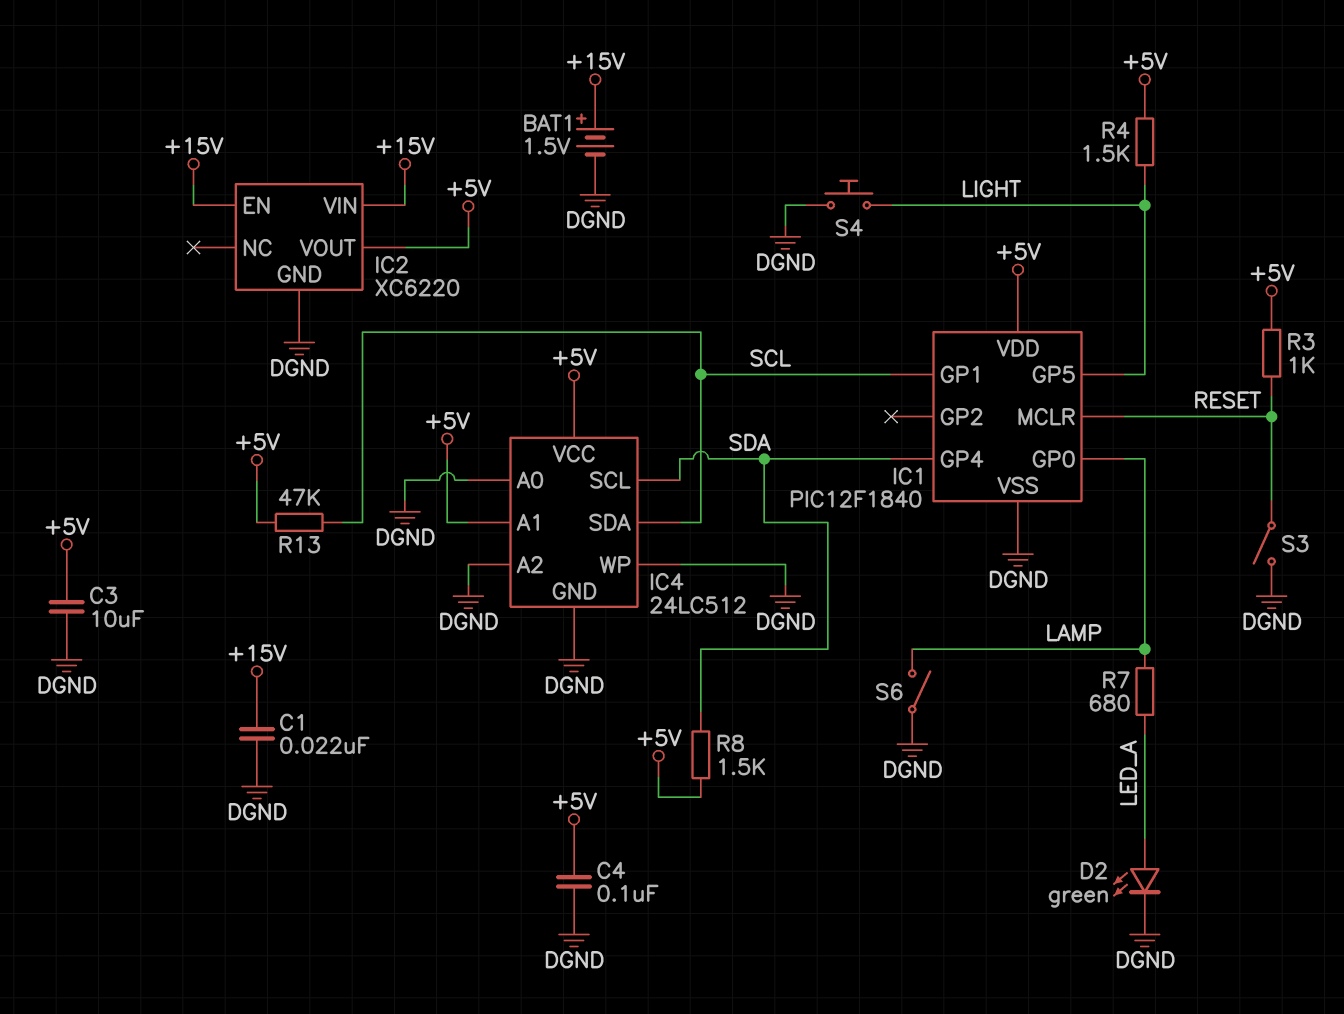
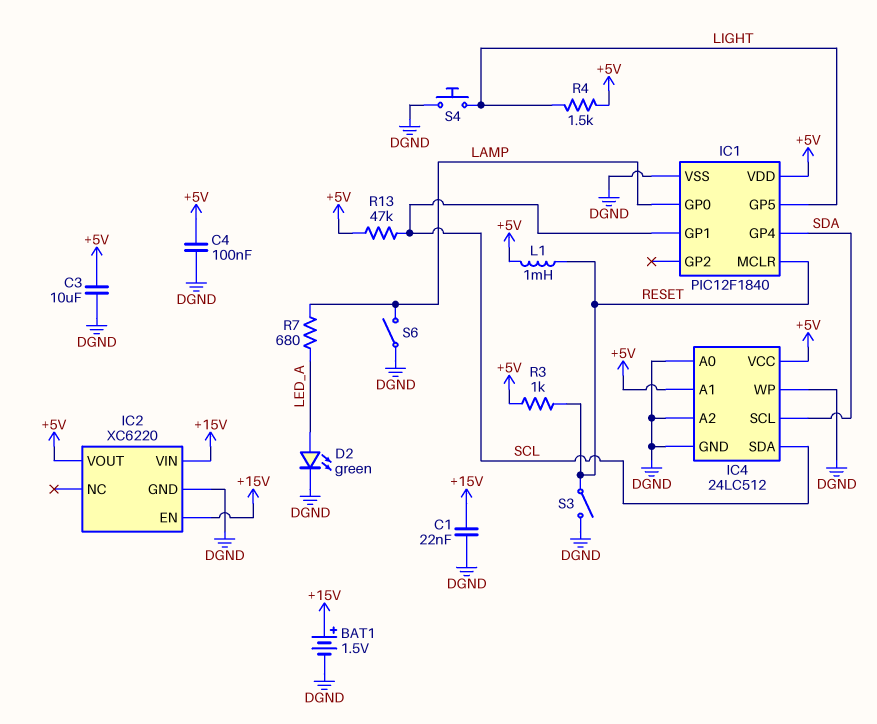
L1: none -> 1mH (+5V, RESET)
R8: 1.5k (+5V, SDA) -> none

